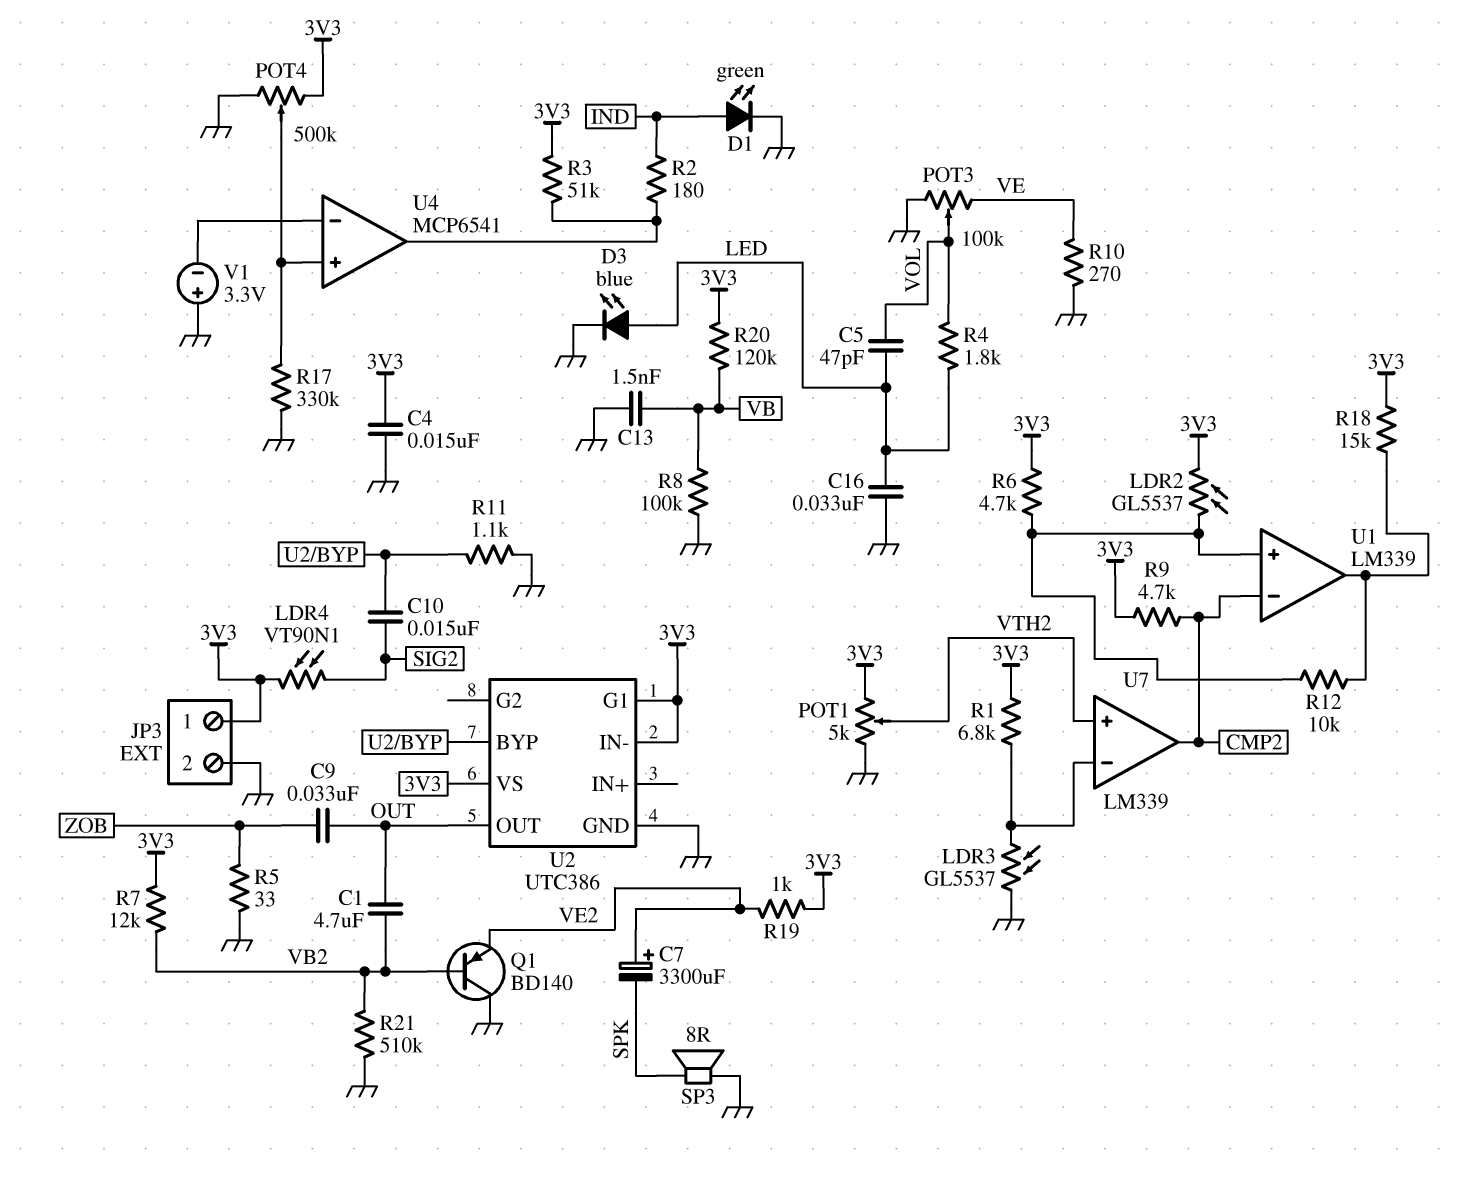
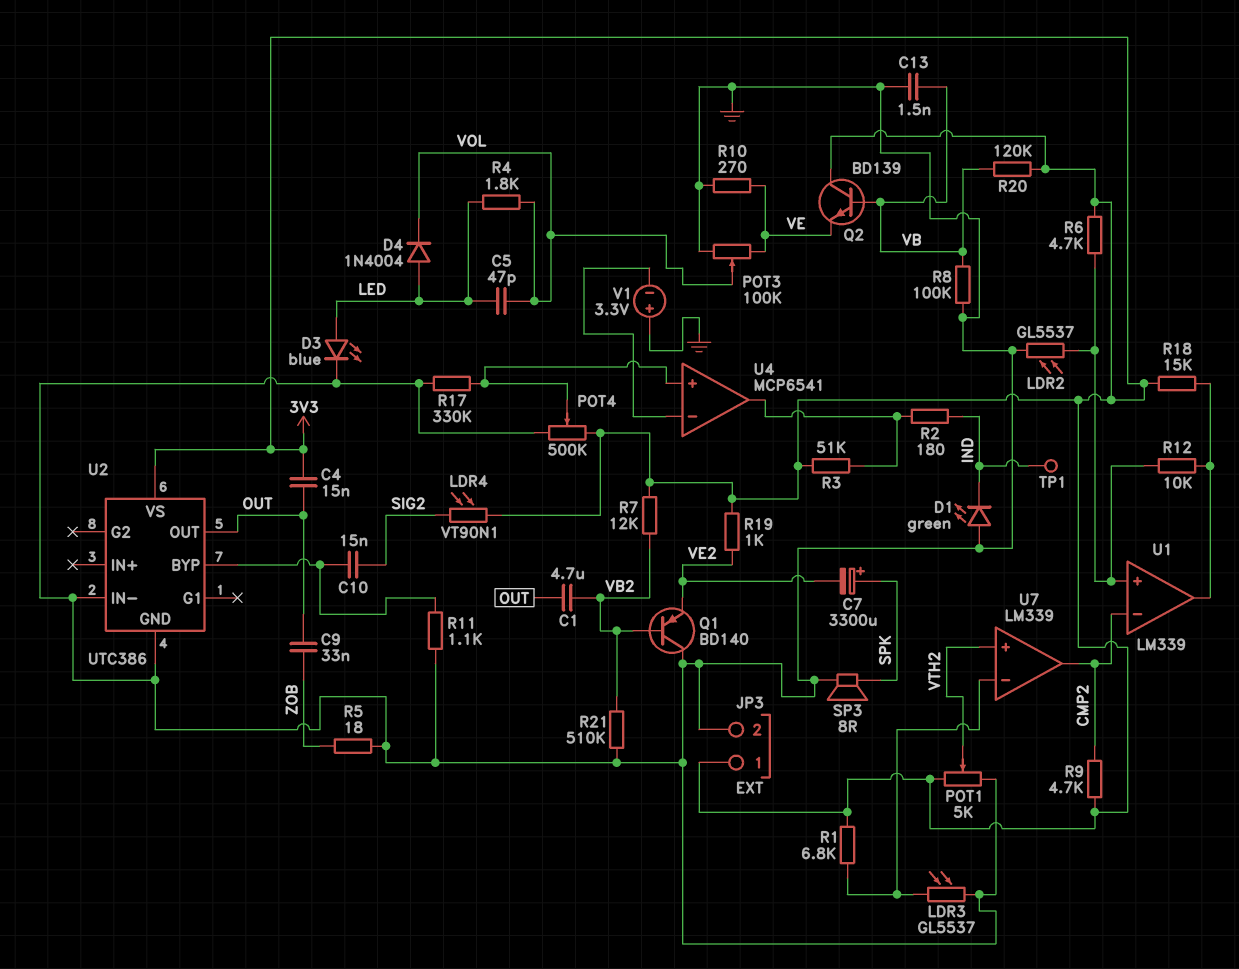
C4: 15nF (3V3, GND) -> 15nF (3V3, OUT)
C7: 3300uF (plus VE2, minus SPK) -> 3300uF (plus SPK, minus VE2)
C16: 33nF (GND, LED) -> none
D1: LED green (A IND, K GND) -> LED green (A GND, K IND)
D4: none -> diode 1N4004 (A LED, K VOL)
LDR2: GL5537 (3V3, U1/in+) -> GL5537 (GND, U1/in+)
Q2: none -> NPN BD139 (B VB, C 3V3, E VE)
R5: 33 (GND, ZOB) -> 18 (GND, ZOB)
TP1: none -> test point (IND)
U2 pin G1: 3V3 -> none
U2 pin IN-: 3V3 -> GND

